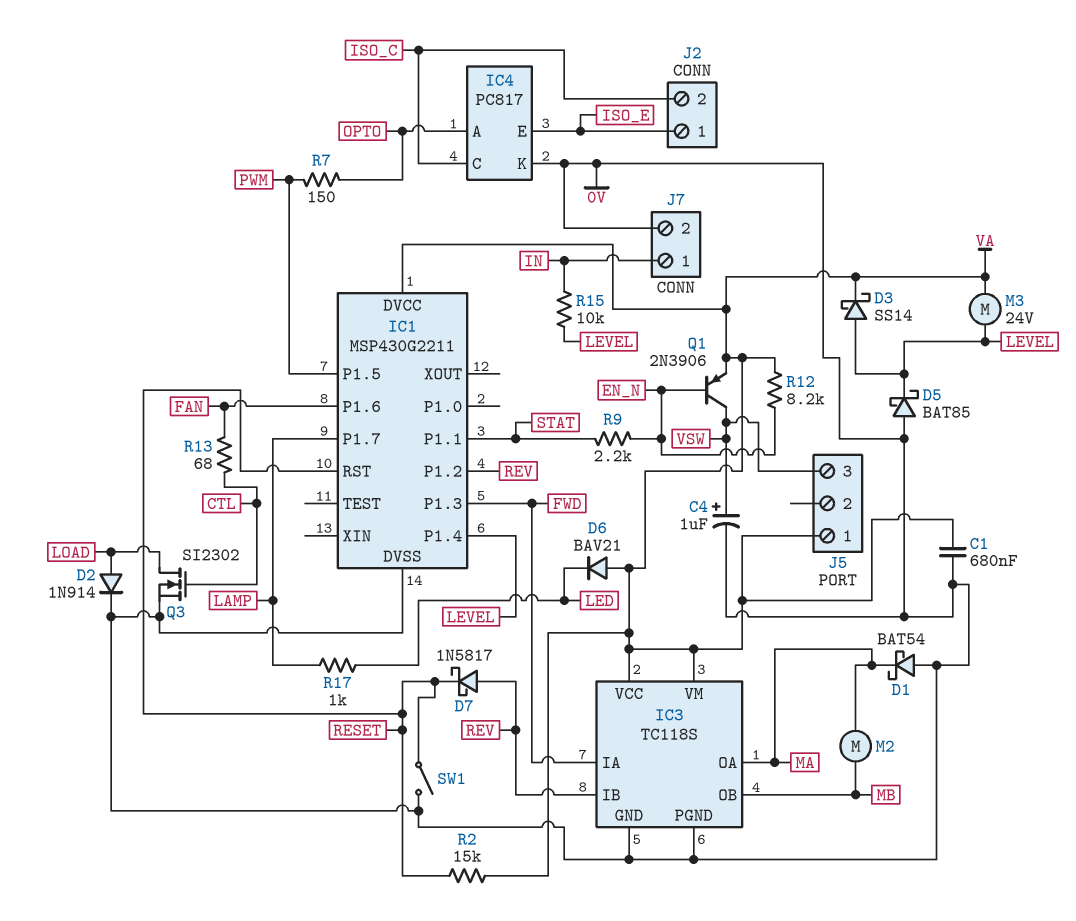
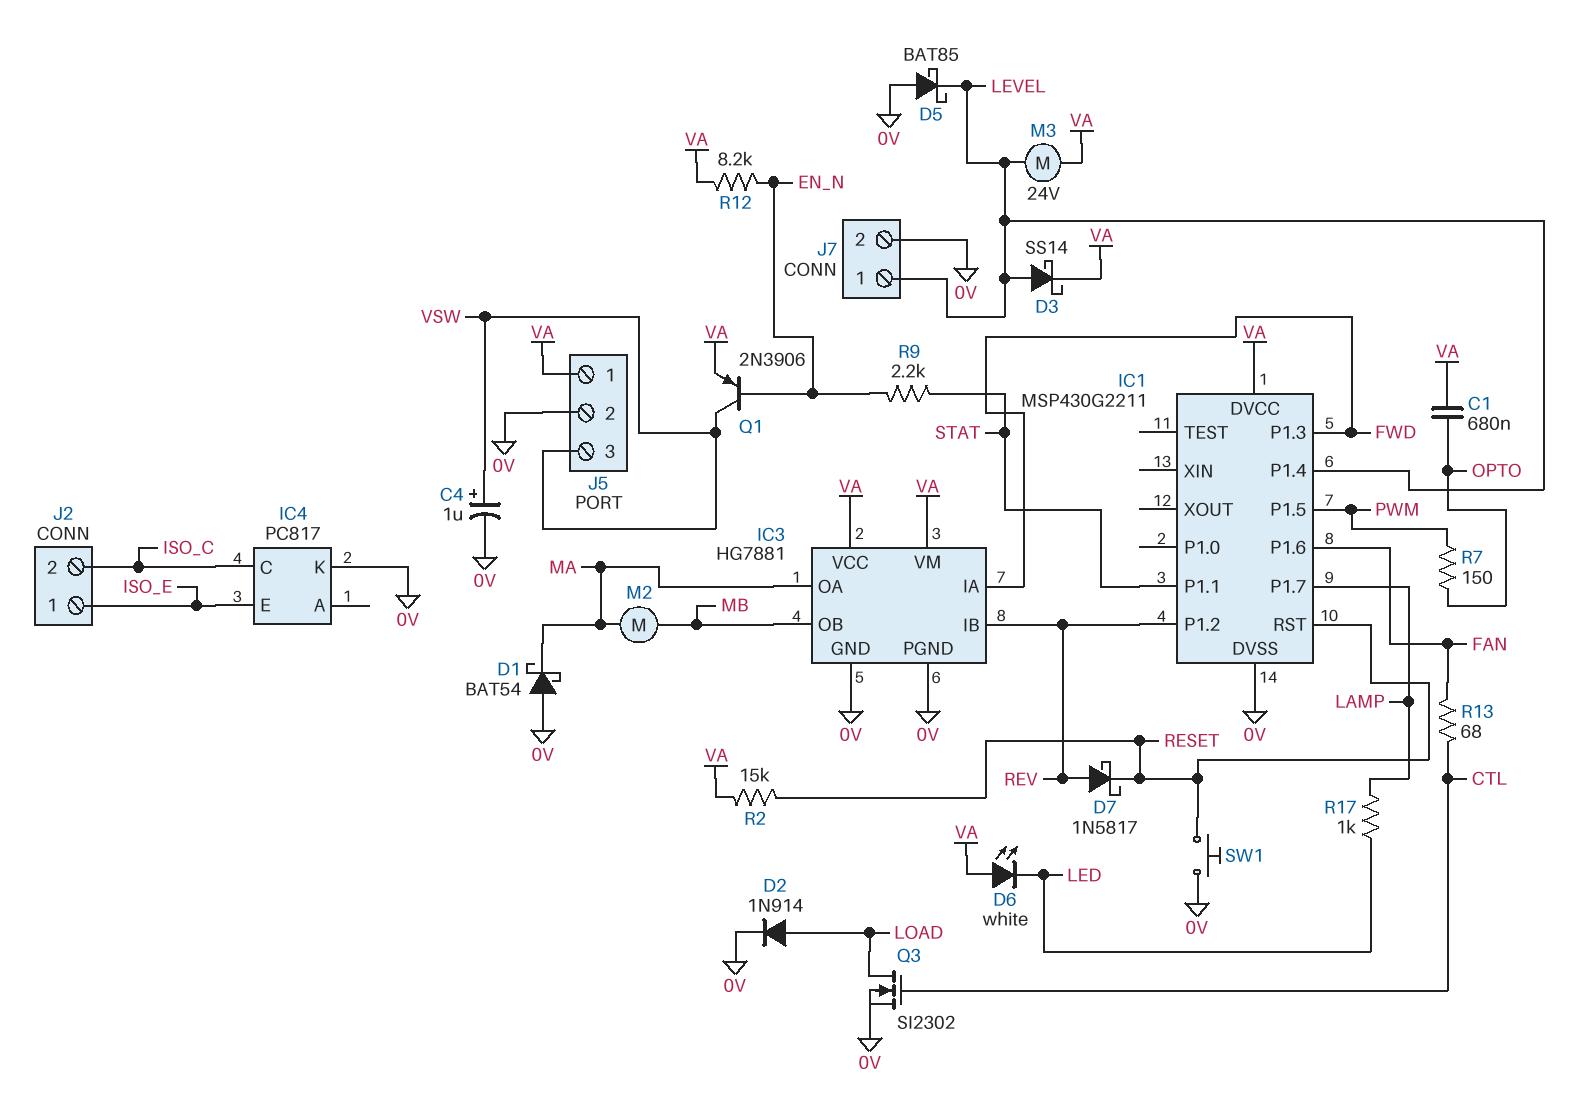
C1: 680nF (0V, VA) -> 680nF (OPTO, VA)
D6: diode BAV21 (A VA, K LED) -> LED white (A VA, K LED)
IC3: TC118S -> HG7881
IC4 pin A: OPTO -> none
J5 pin 2: none -> 0V
J7 pin 1: IN -> LEVEL
R15: 10k (IN, LEVEL) -> none
SW1: switch (0V, RESET) -> button (0V, RESET)

